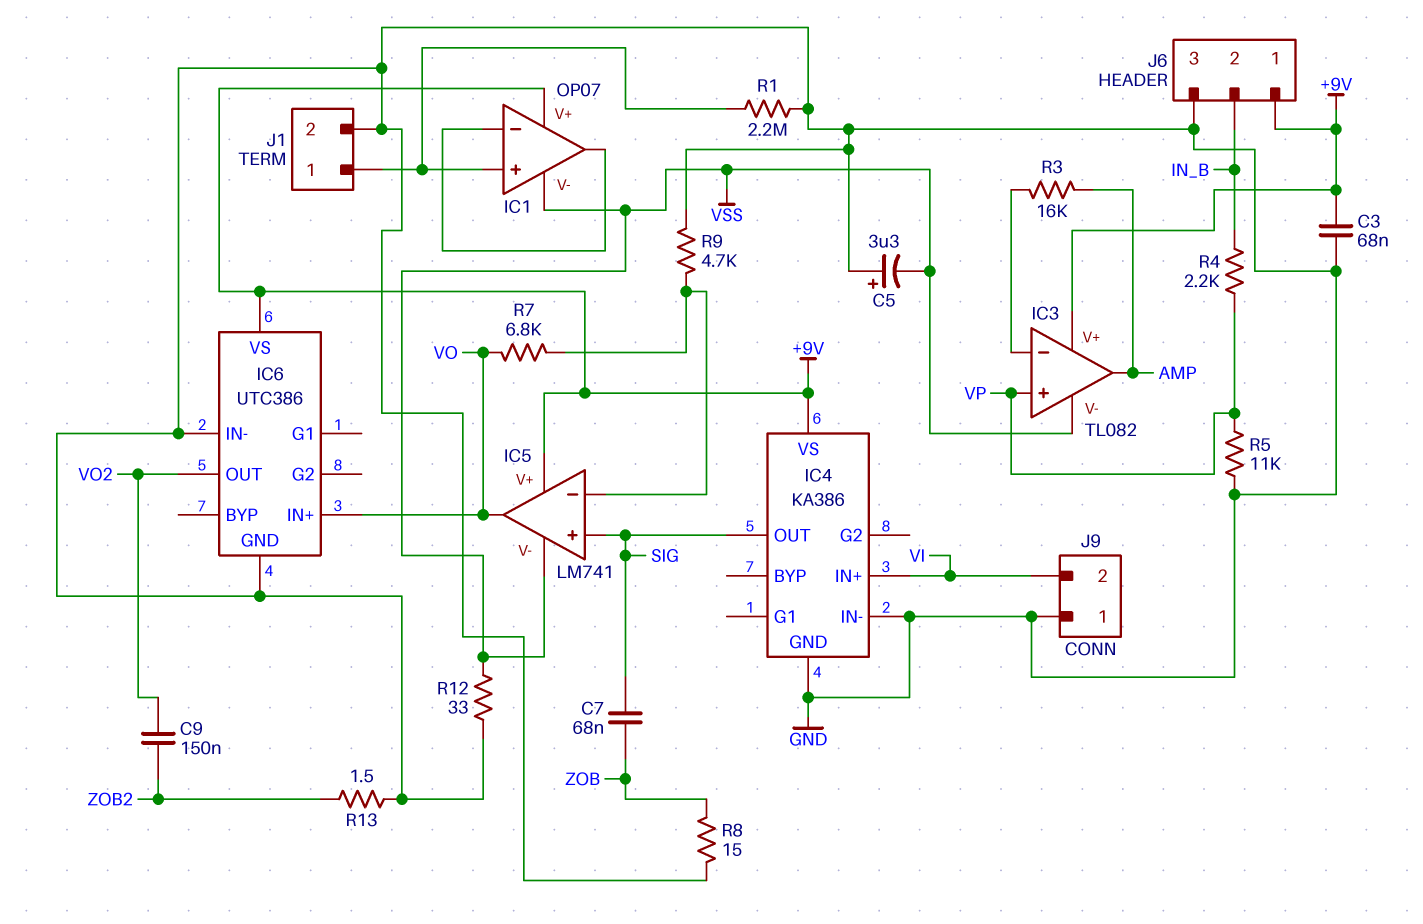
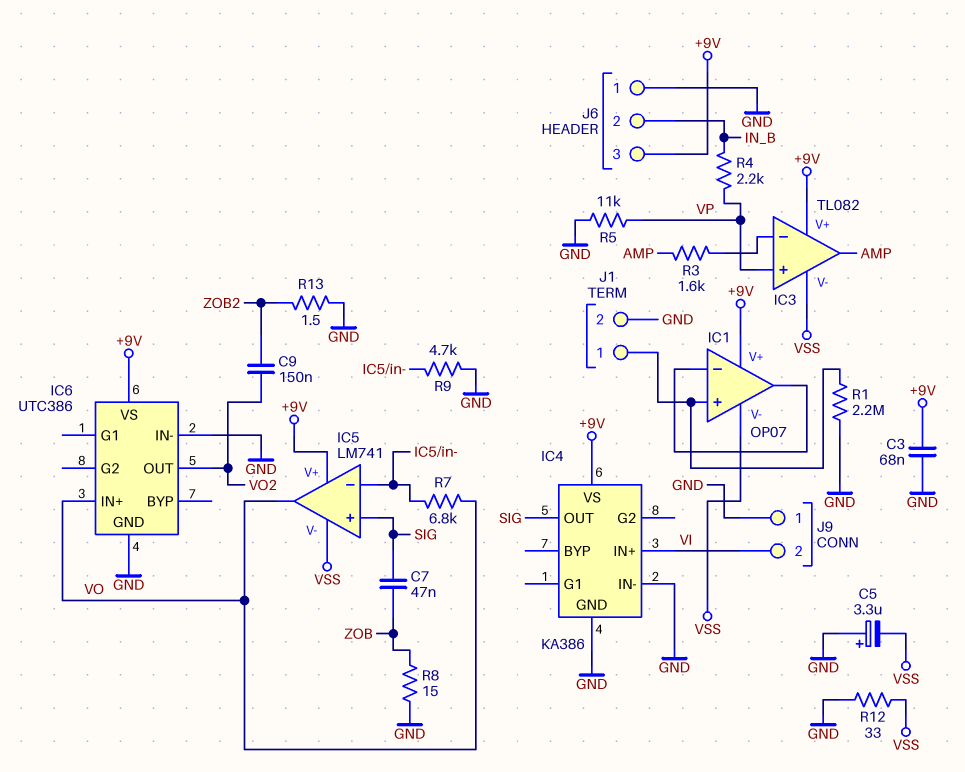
C7: 68nF (SIG, ZOB) -> 47nF (SIG, ZOB)
J6 pin 1: +9V -> GND
J6 pin 3: GND -> +9V
R3: 16k (AMP, IC3/in-) -> 1.6k (AMP, IC3/in-)

